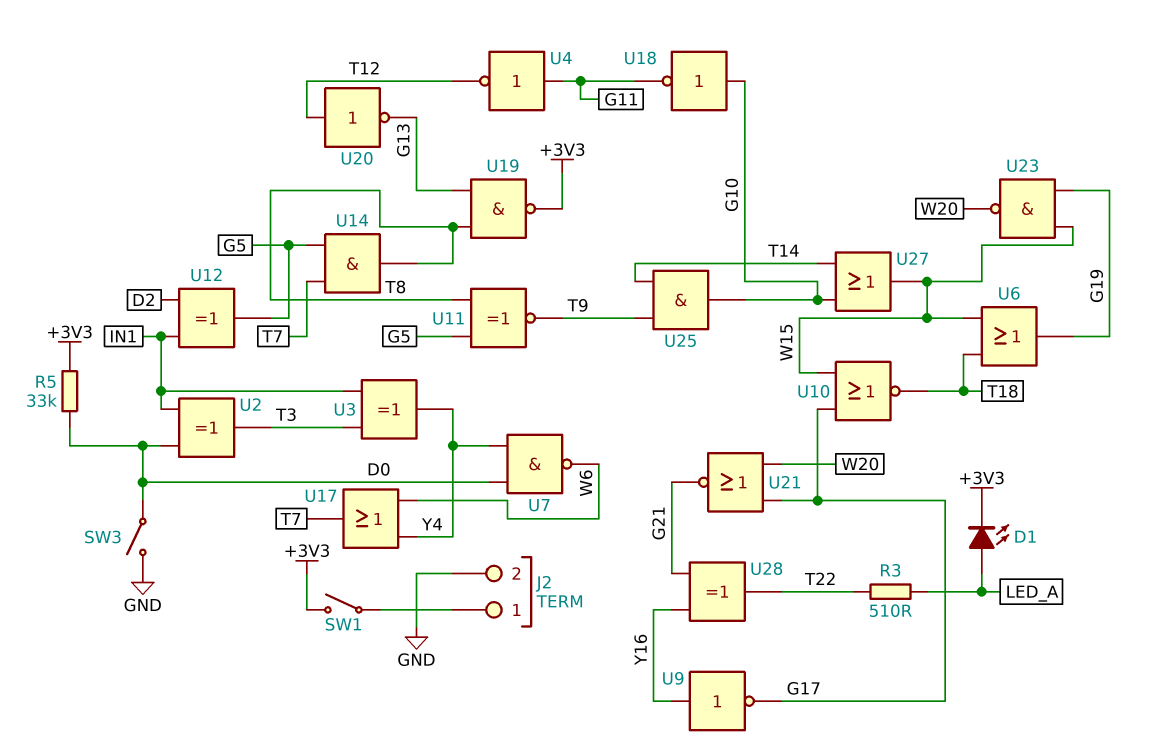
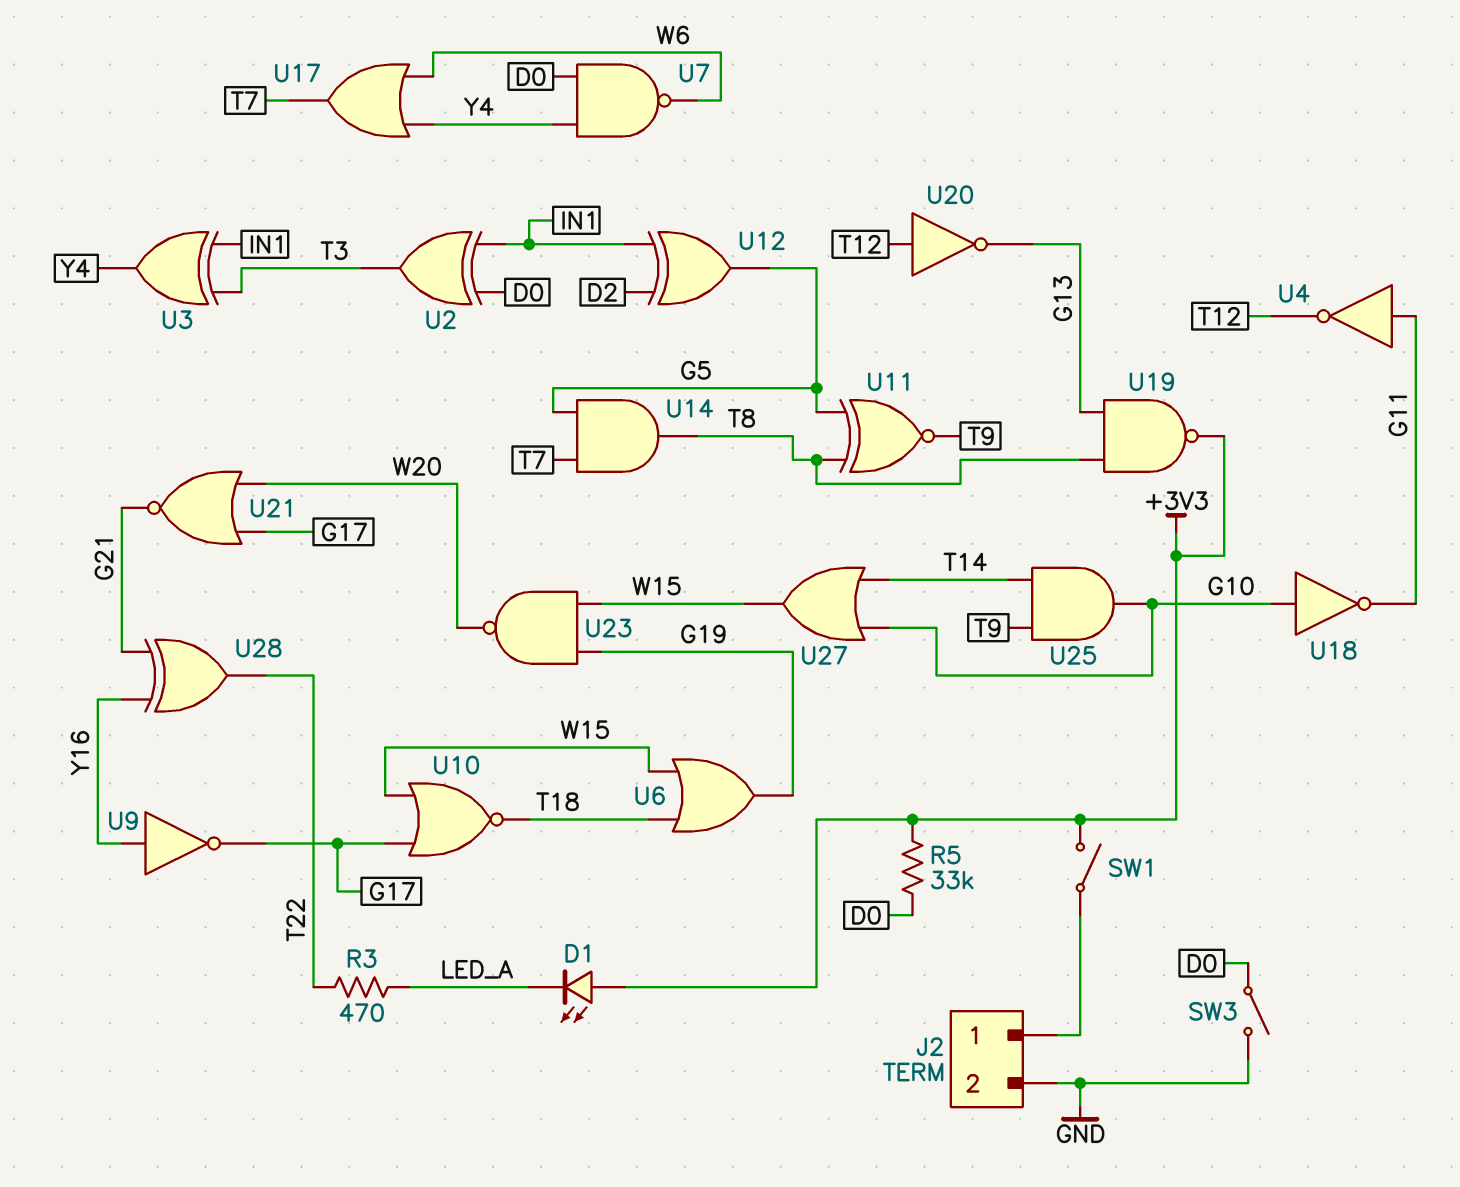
D1: LED (A LED_A, K +3V3) -> LED (A +3V3, K LED_A)
R3: 510 (LED_A, T22) -> 470 (LED_A, T22)

